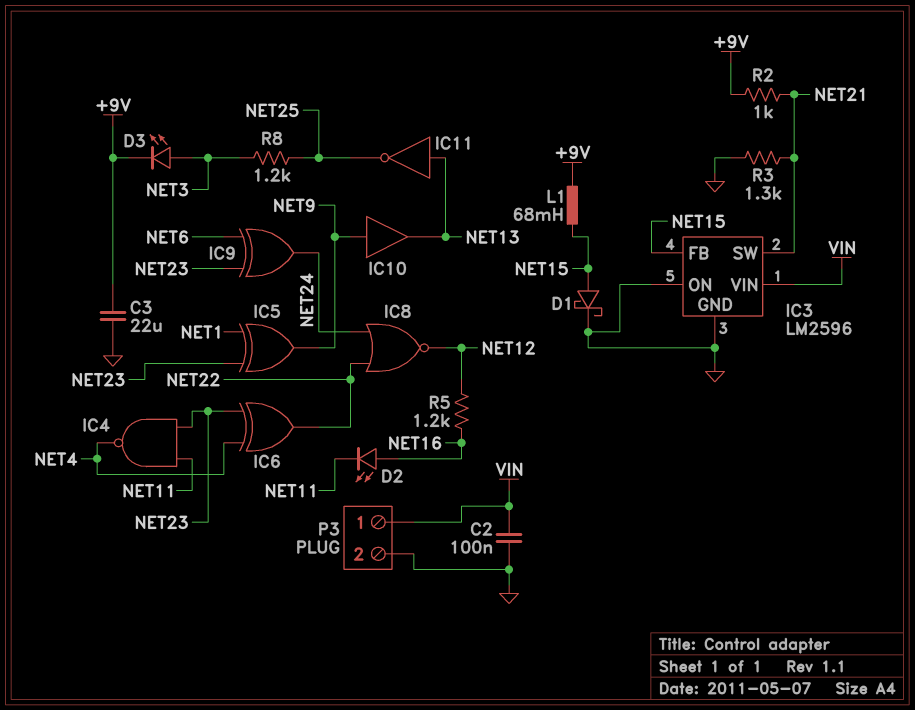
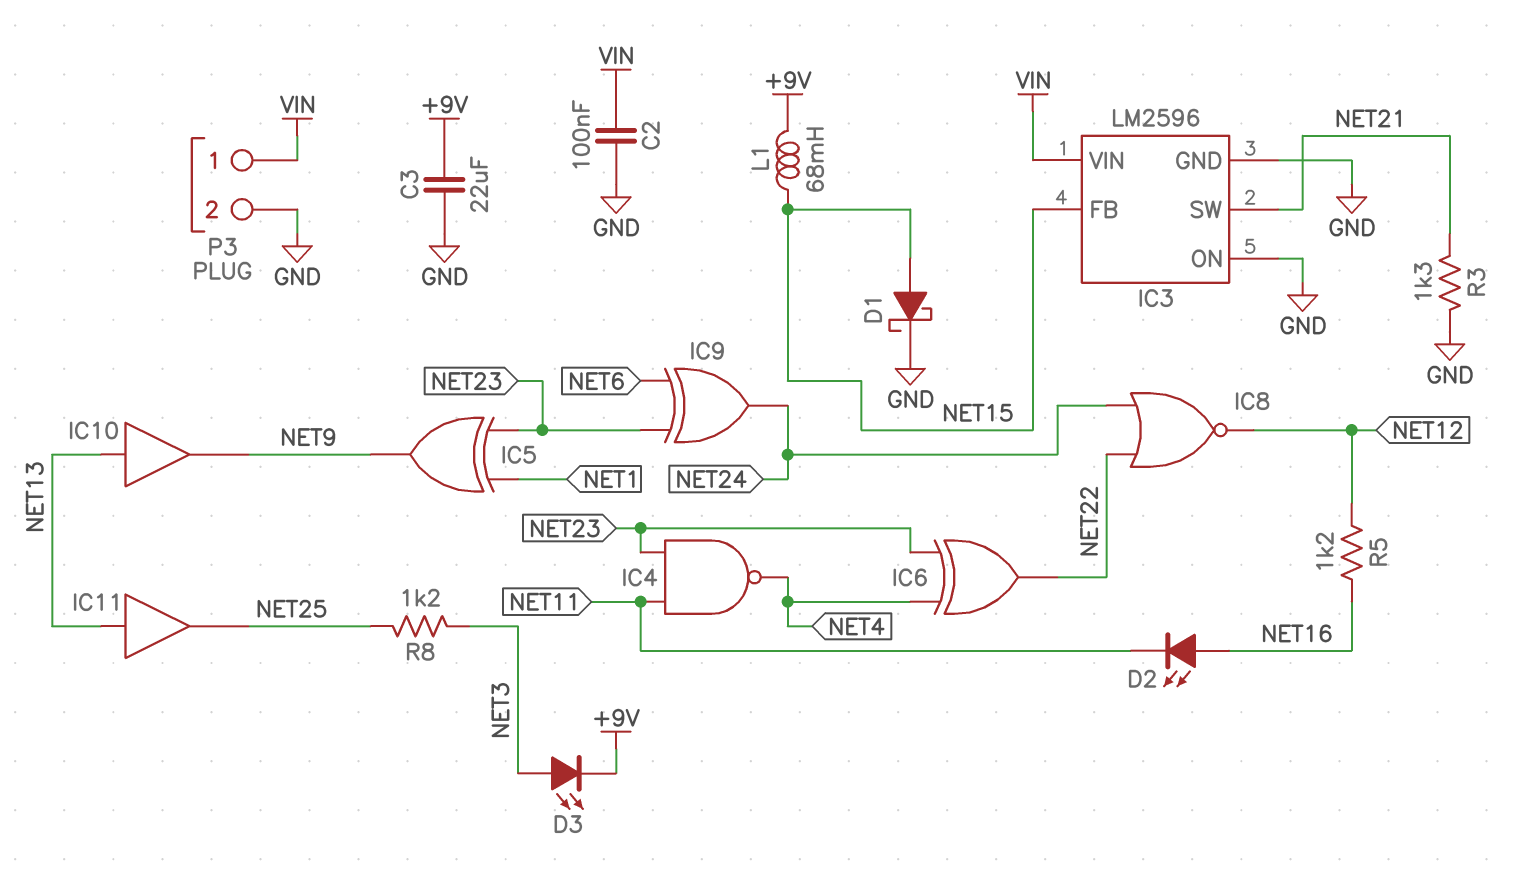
IC10: buffer (in NET9, out NET13) -> buffer (in NET13, out NET9)
IC11: NOT (in NET13, out NET25) -> buffer (in NET13, out NET25)
R2: 1k (+9V, NET21) -> none

